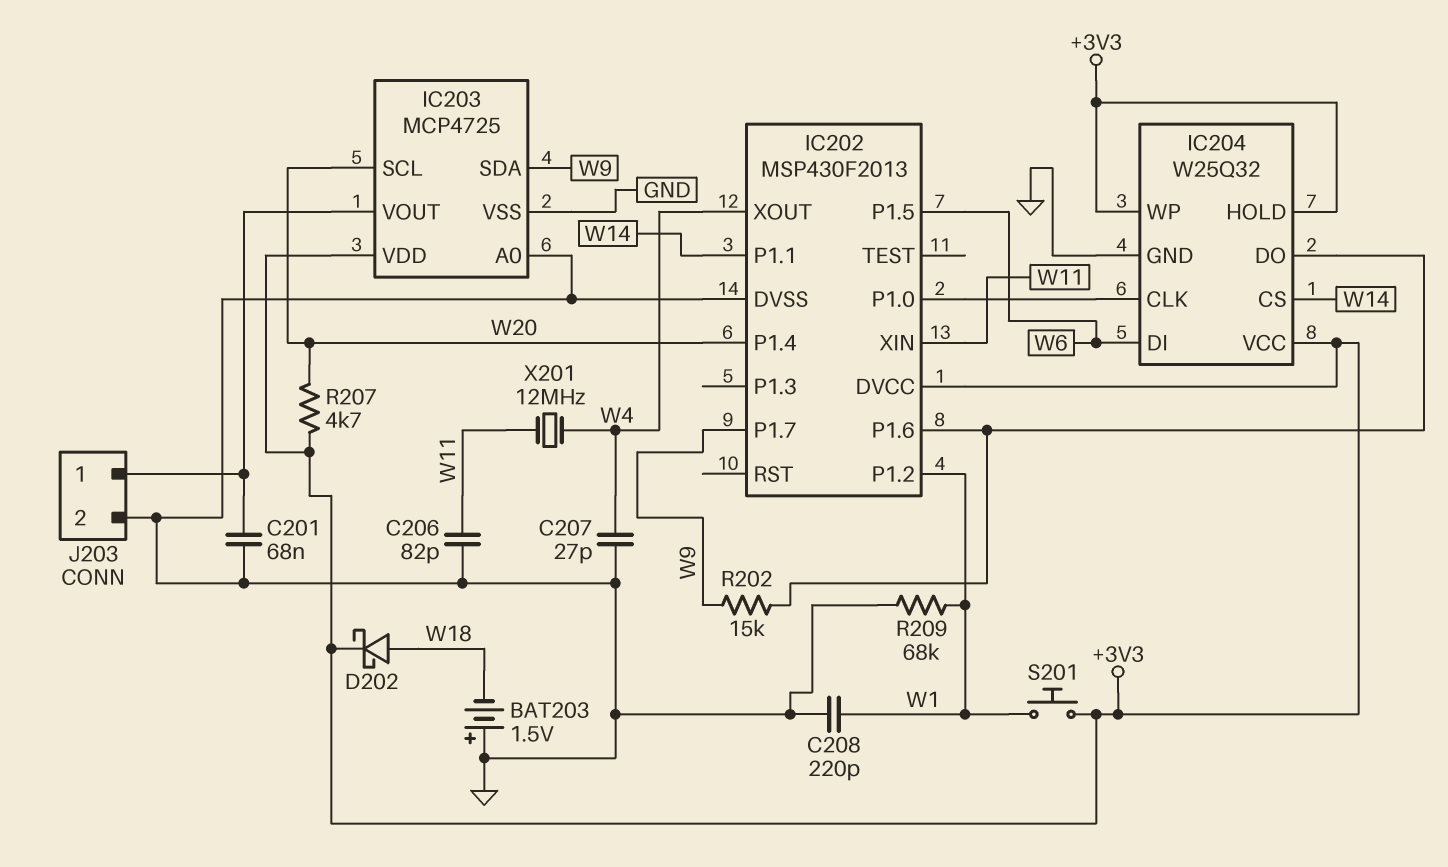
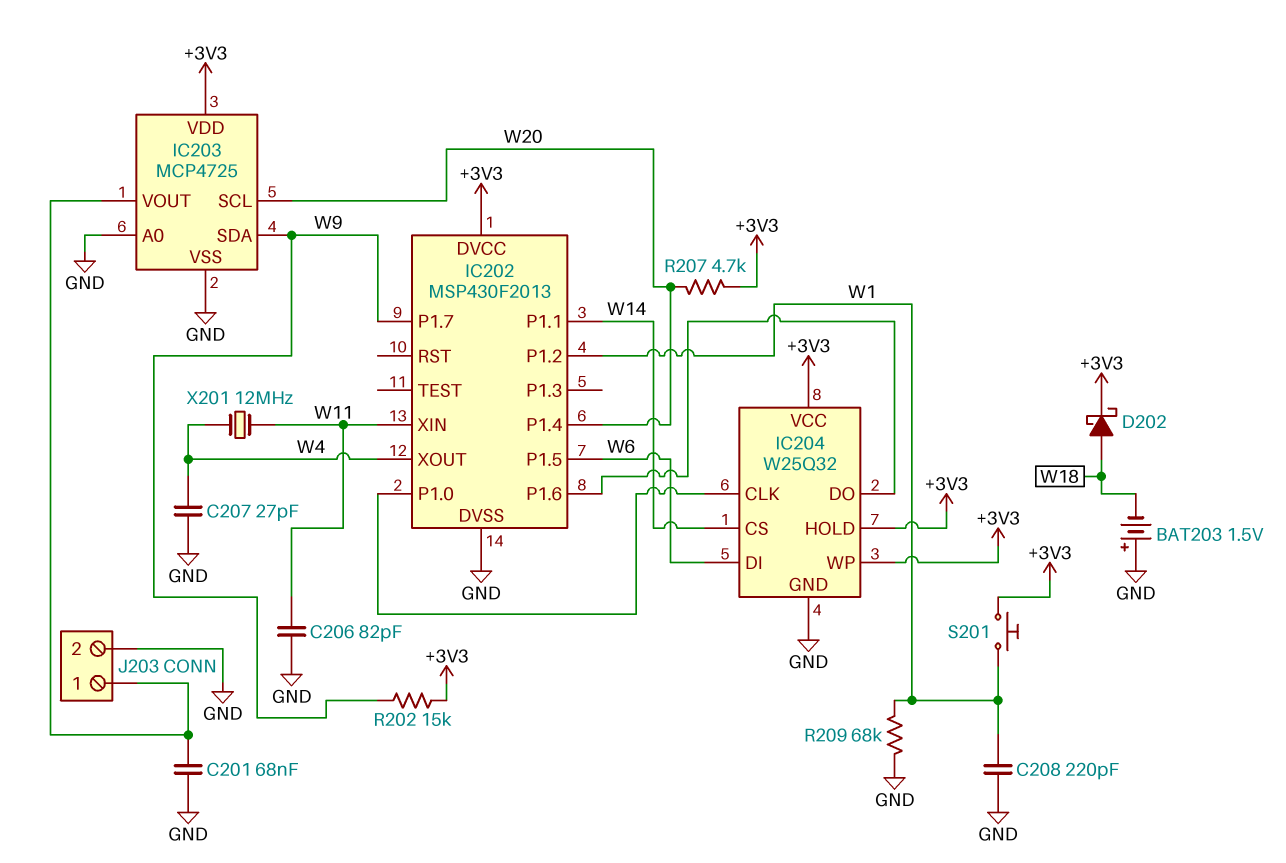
R202: 15k (IC202/P1.6, W9) -> 15k (+3V3, W9)

